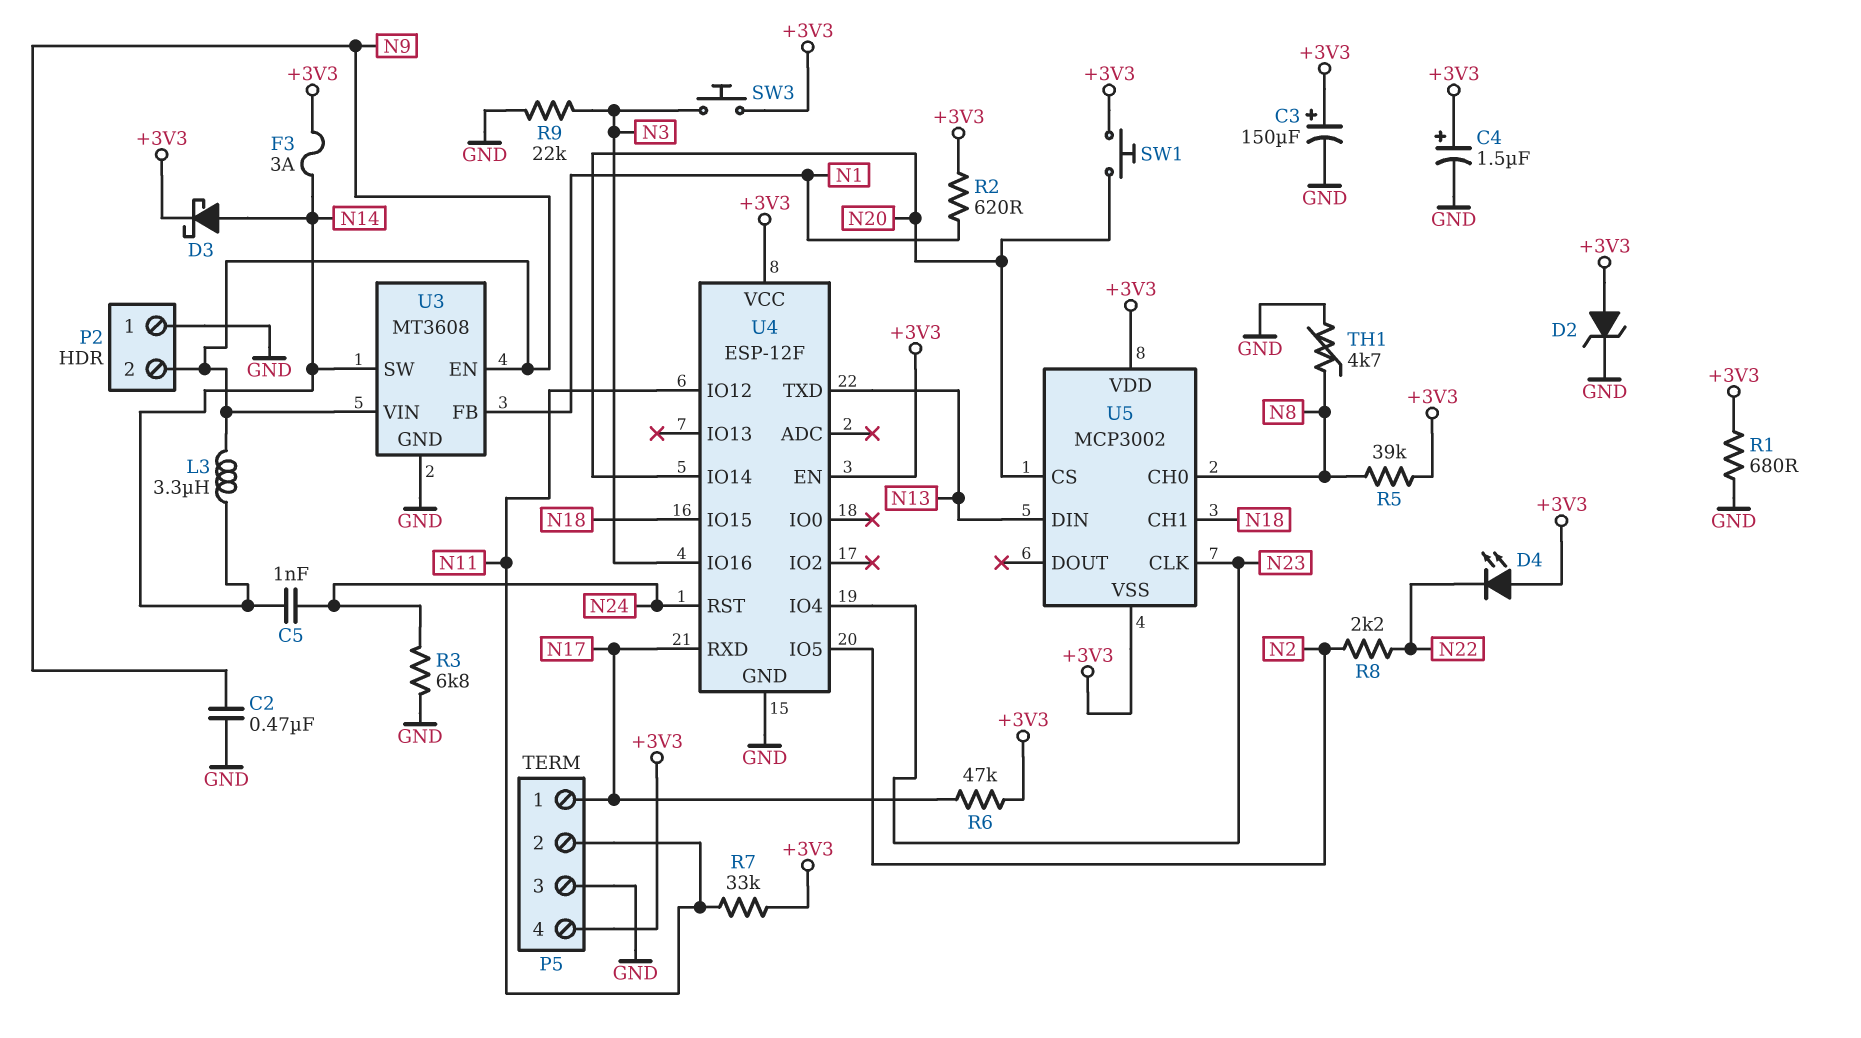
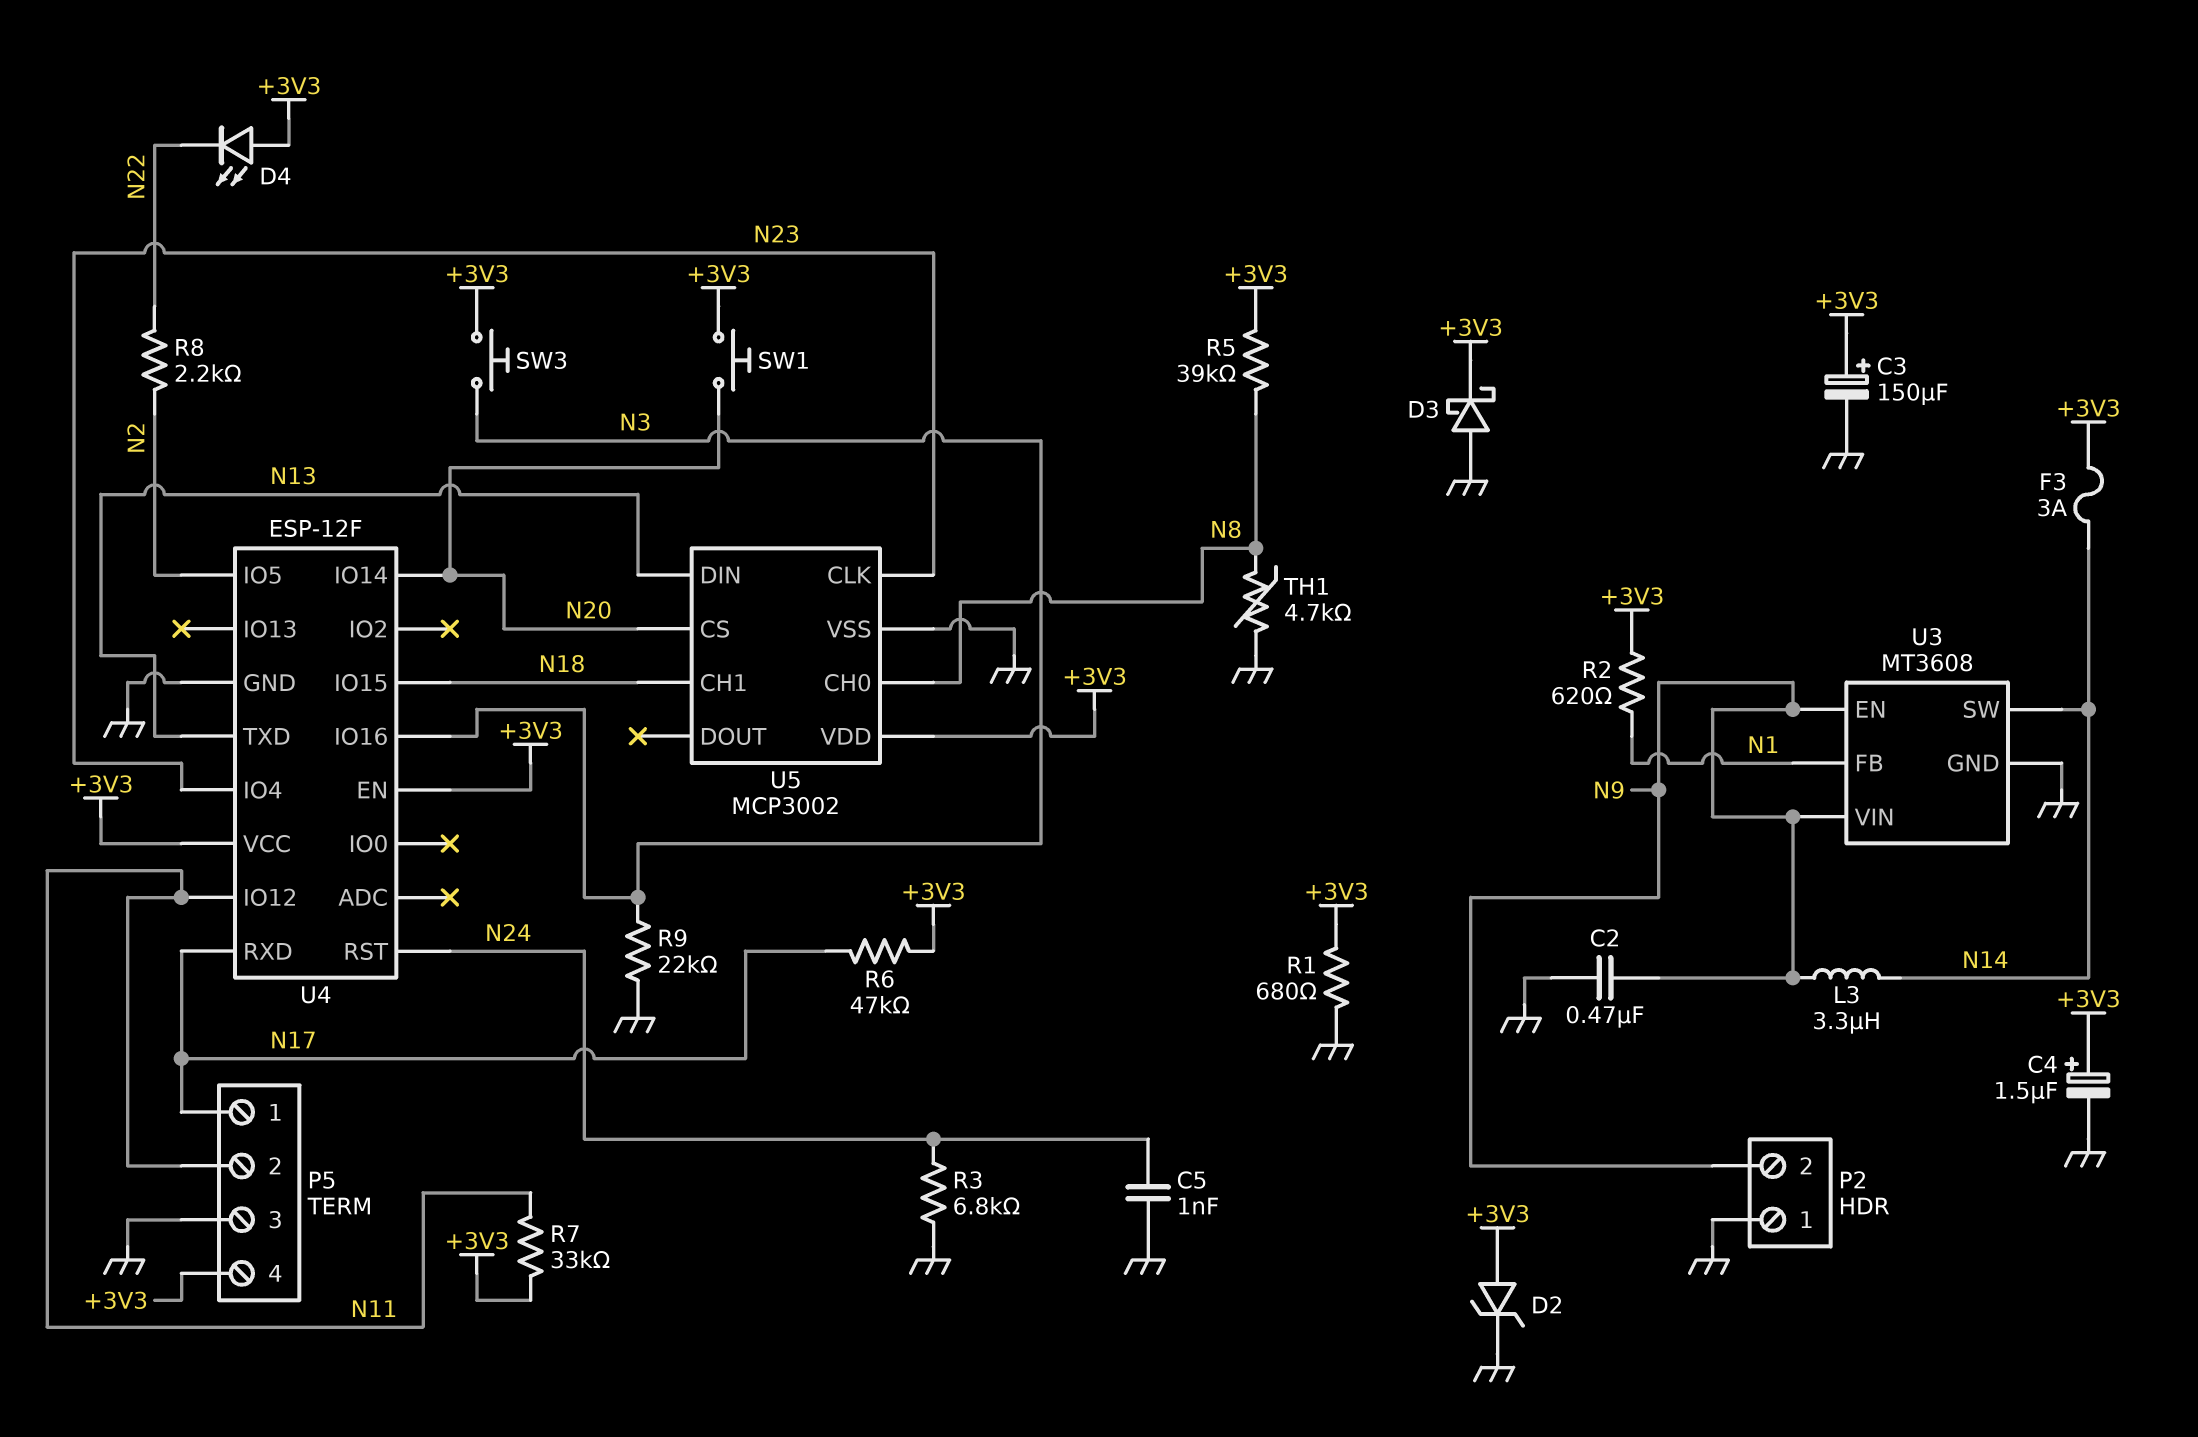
C5: 1nF (N14, N24) -> 1nF (GND, N24)
D3: schottky (A N14, K +3V3) -> schottky (A GND, K +3V3)
U5 pin VSS: +3V3 -> GND

